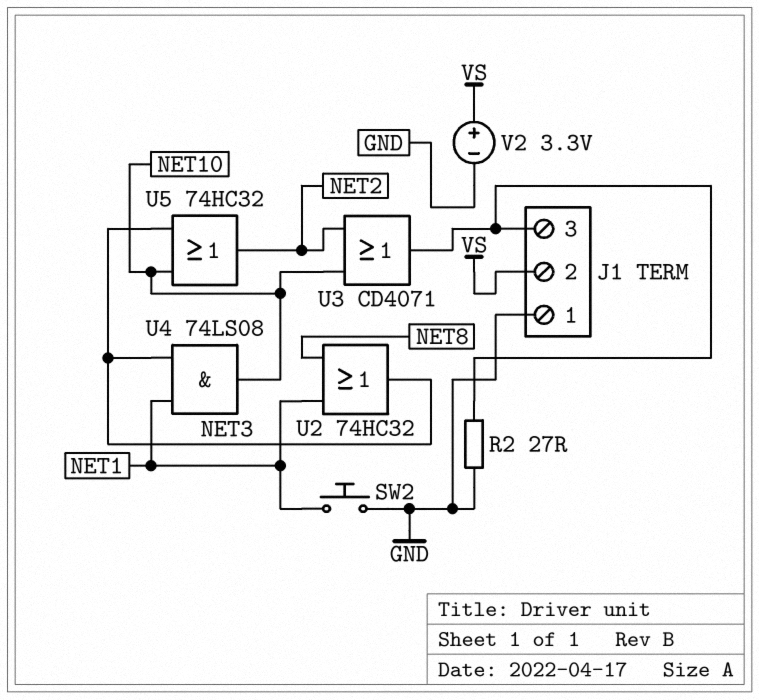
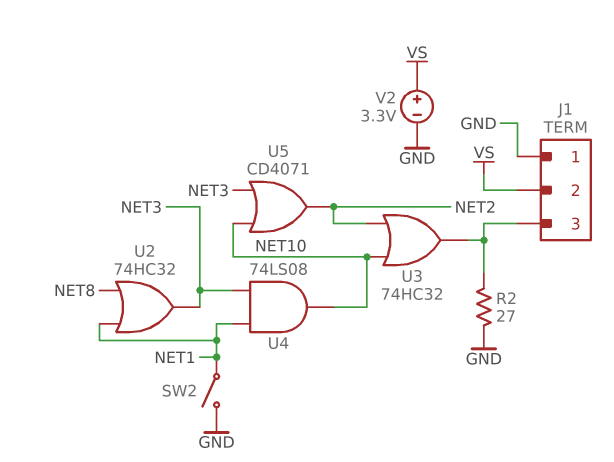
SW2: button (GND, NET1) -> switch (GND, NET1)
U3: OR CD4071 (in NET2, in NET10, out J1/3) -> OR 74HC32 (in NET2, in NET10, out J1/3)
U5: OR 74HC32 (in NET3, in NET10, out NET2) -> OR CD4071 (in NET3, in NET10, out NET2)

